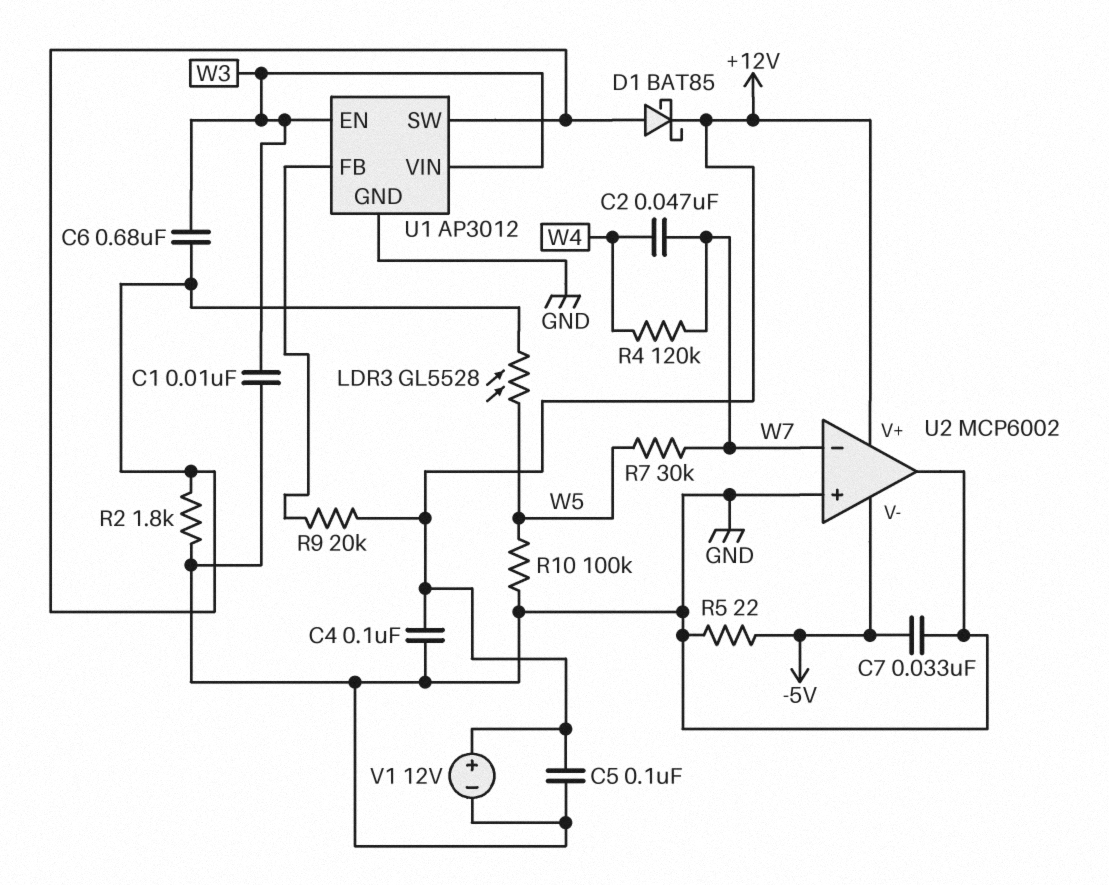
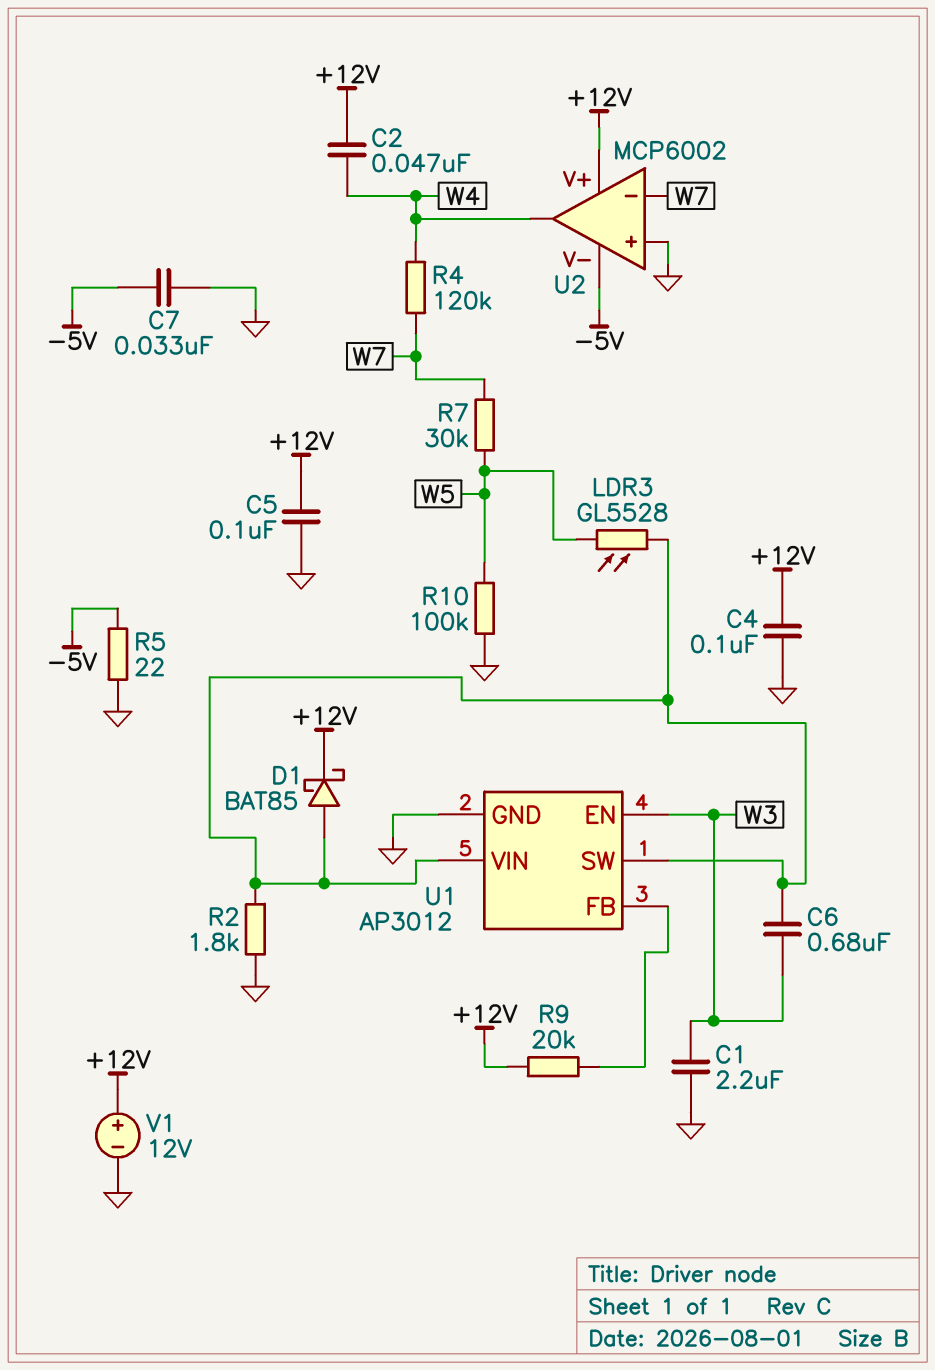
C1: 10nF (GND, W3) -> 2.2uF (GND, W3)
C2: 47nF (W4, W7) -> 47nF (+12V, W4)
U1 pin VIN: W3 -> U1/SW
U2 pin out: GND -> W4

